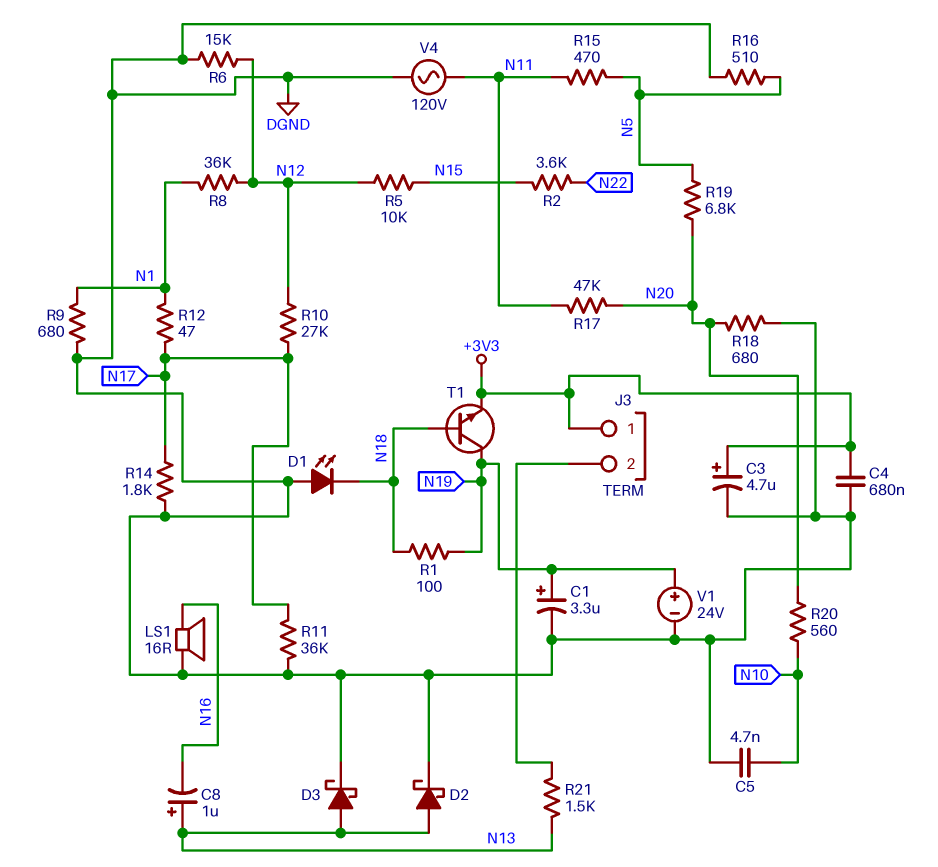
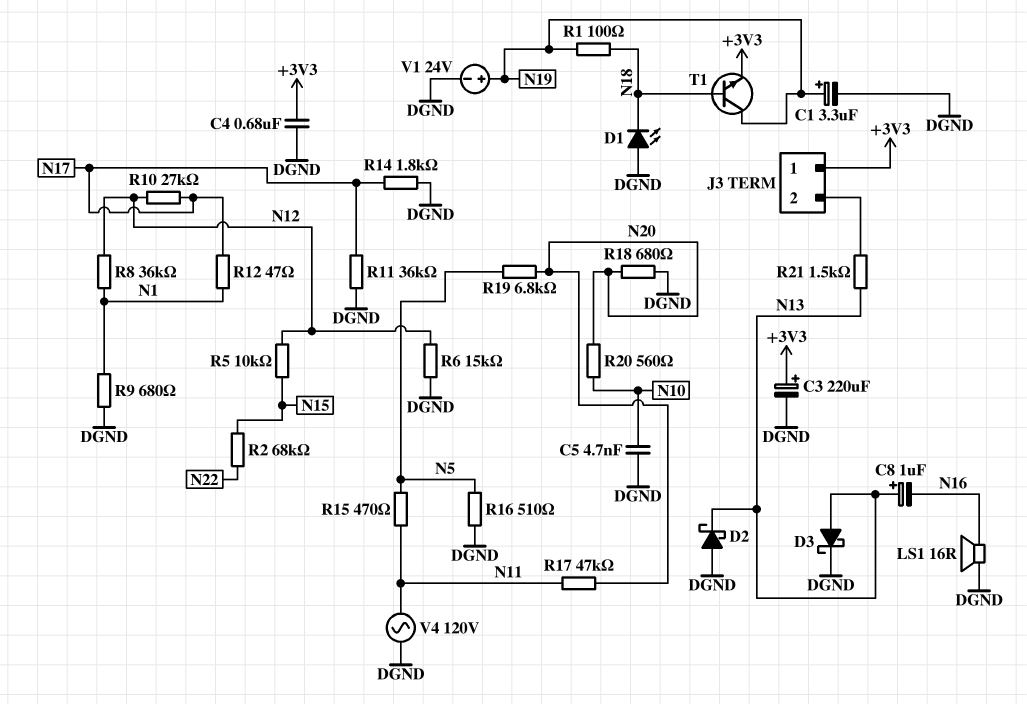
C3: 4.7uF (plus +3V3, minus DGND) -> 220uF (plus +3V3, minus DGND)
D2: schottky (A N13, K DGND) -> schottky (A DGND, K N13)
R2: 3.6k (N15, N22) -> 68k (N15, N22)

